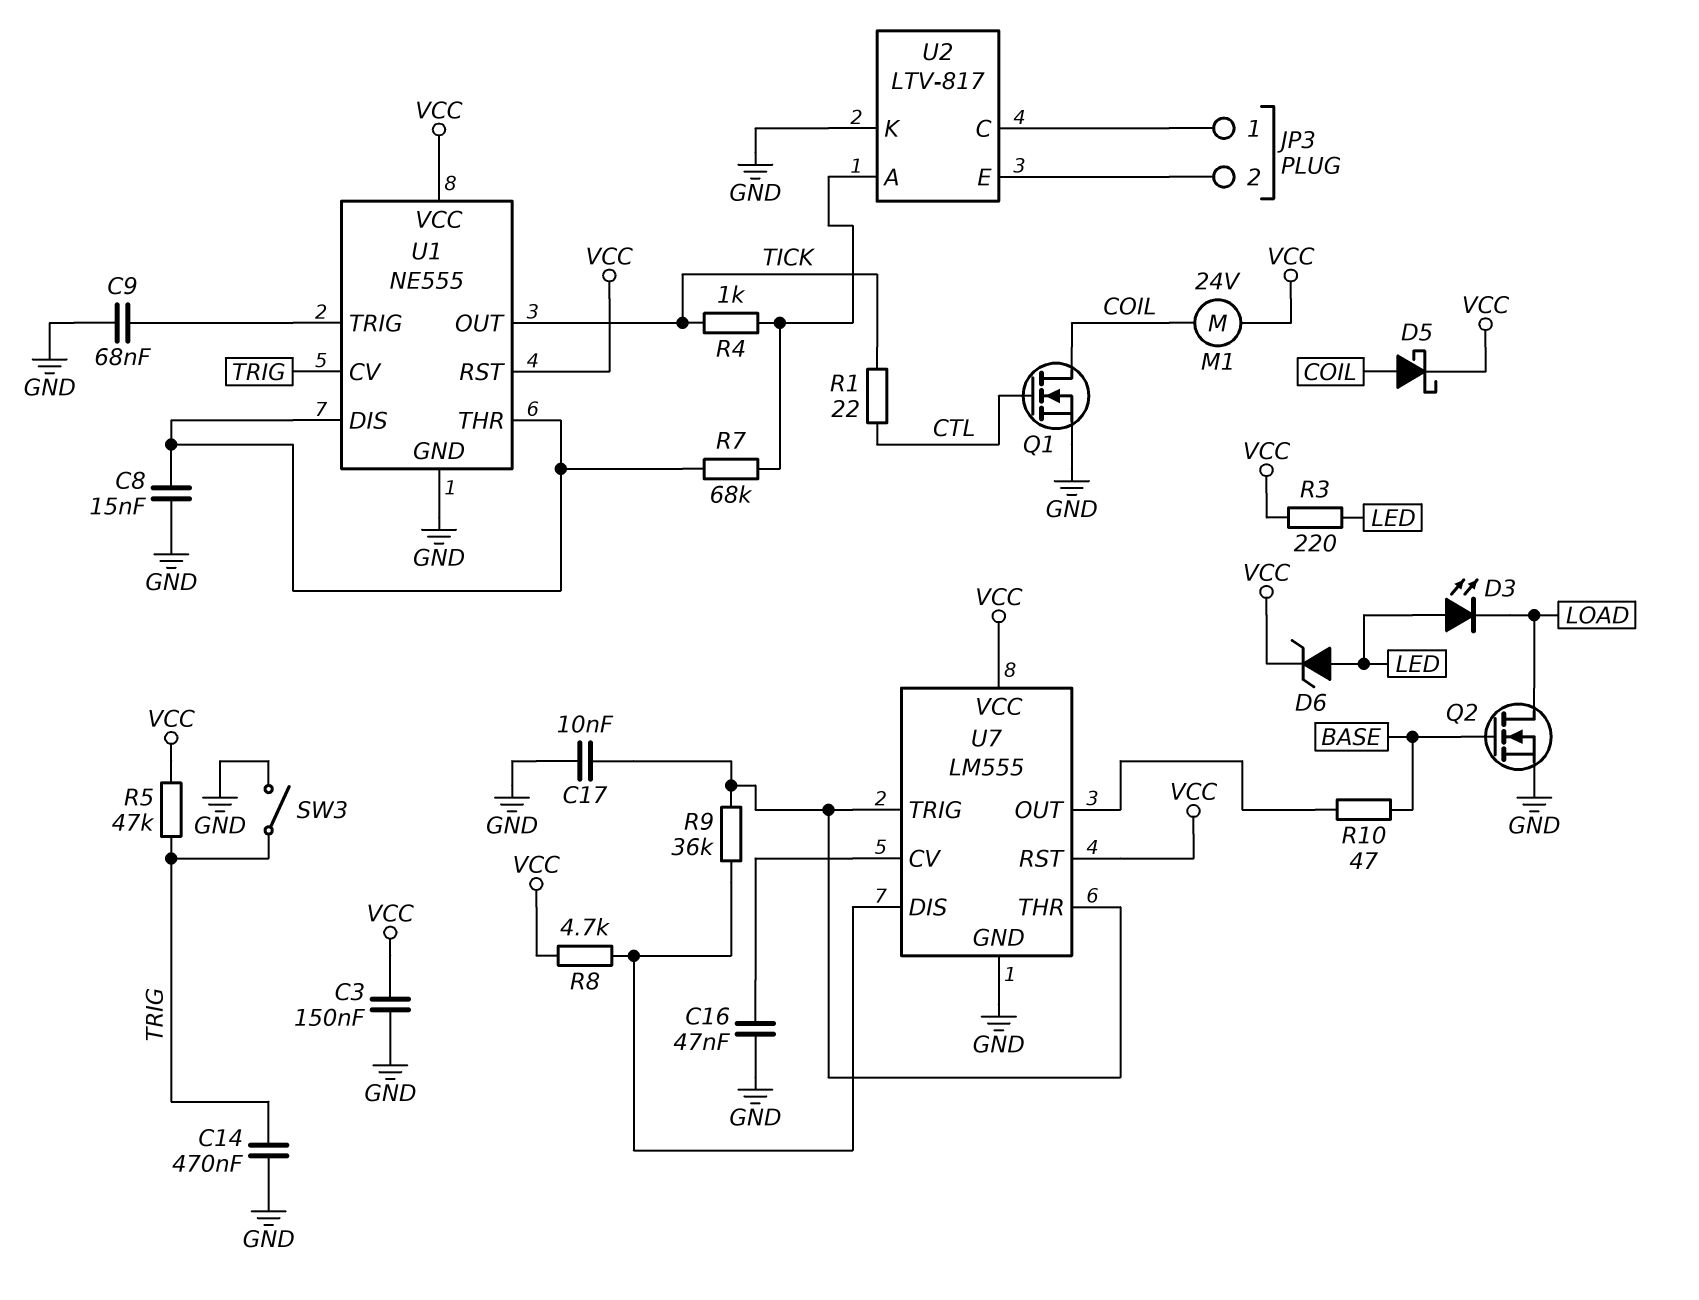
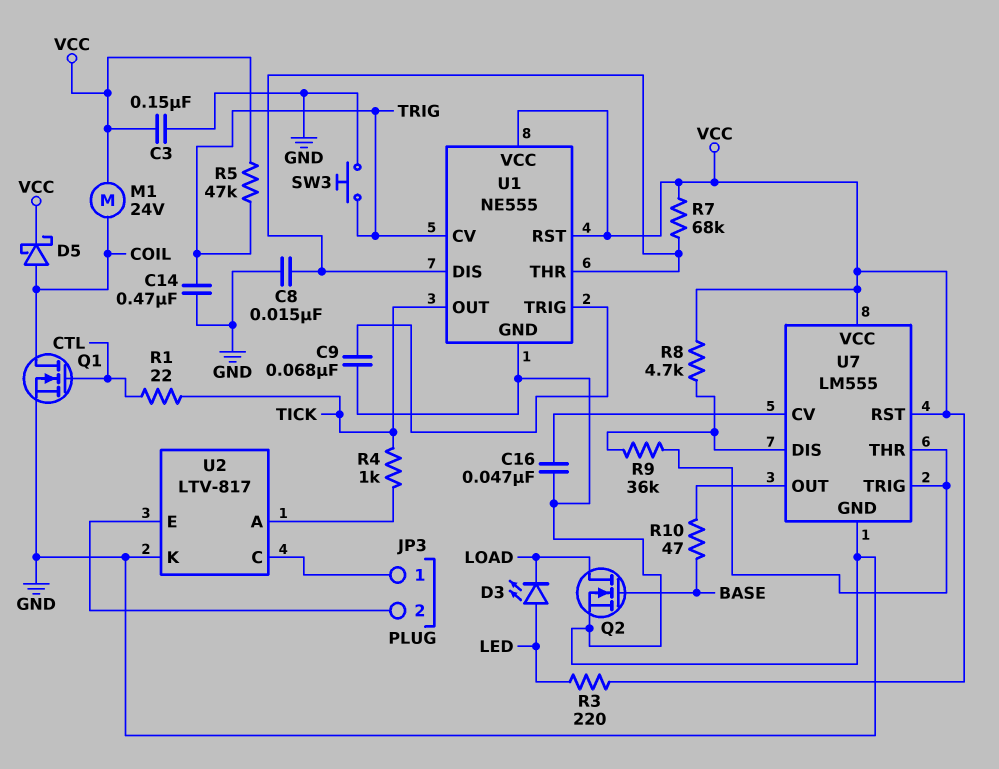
C17: 10nF (GND, U7/THR) -> none
D6: zener (A LED, K VCC) -> none
R7: 68k (U1/DIS, U2/A) -> 68k (U1/DIS, VCC)
SW3: switch (GND, TRIG) -> button (GND, TRIG)

